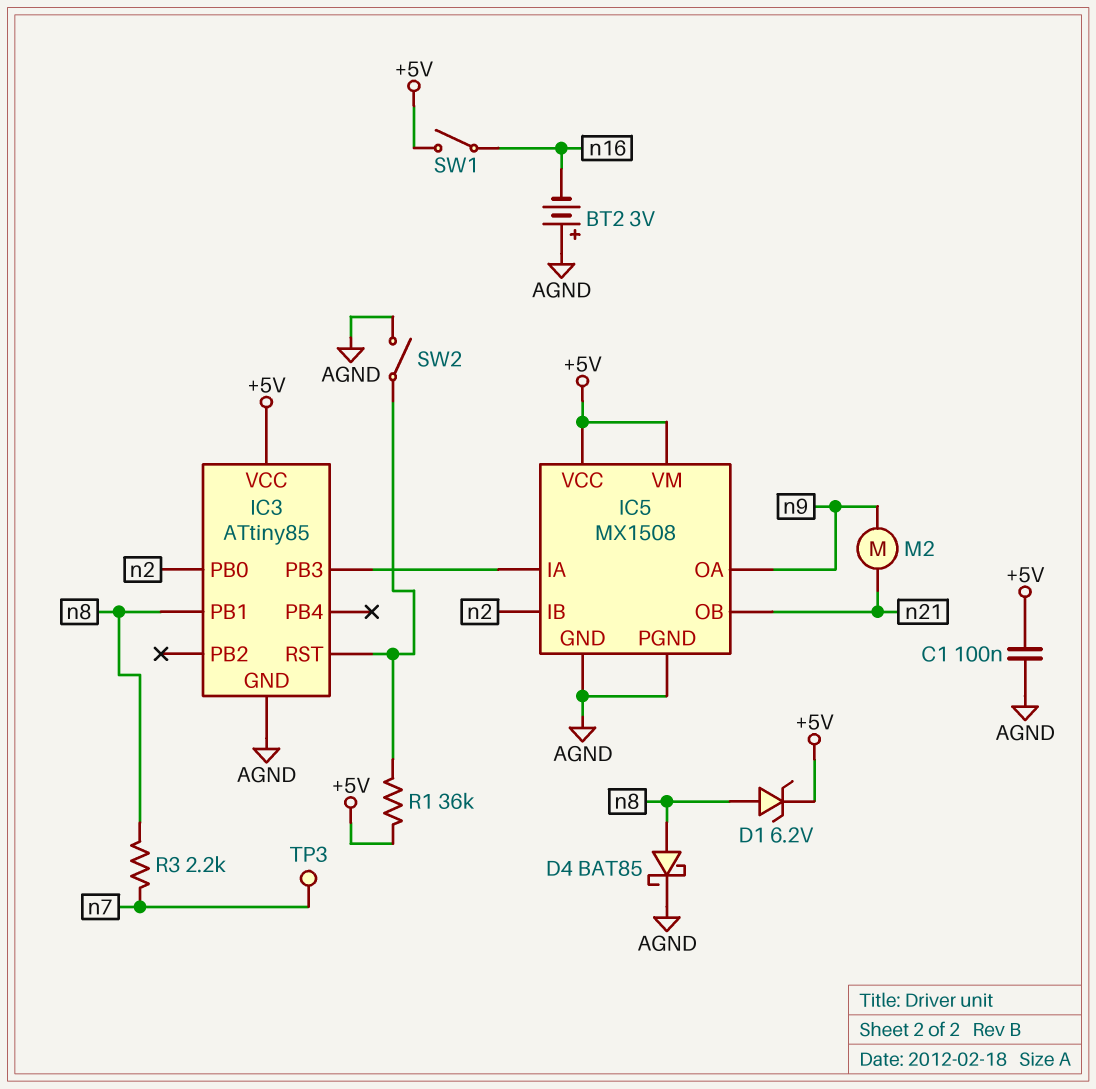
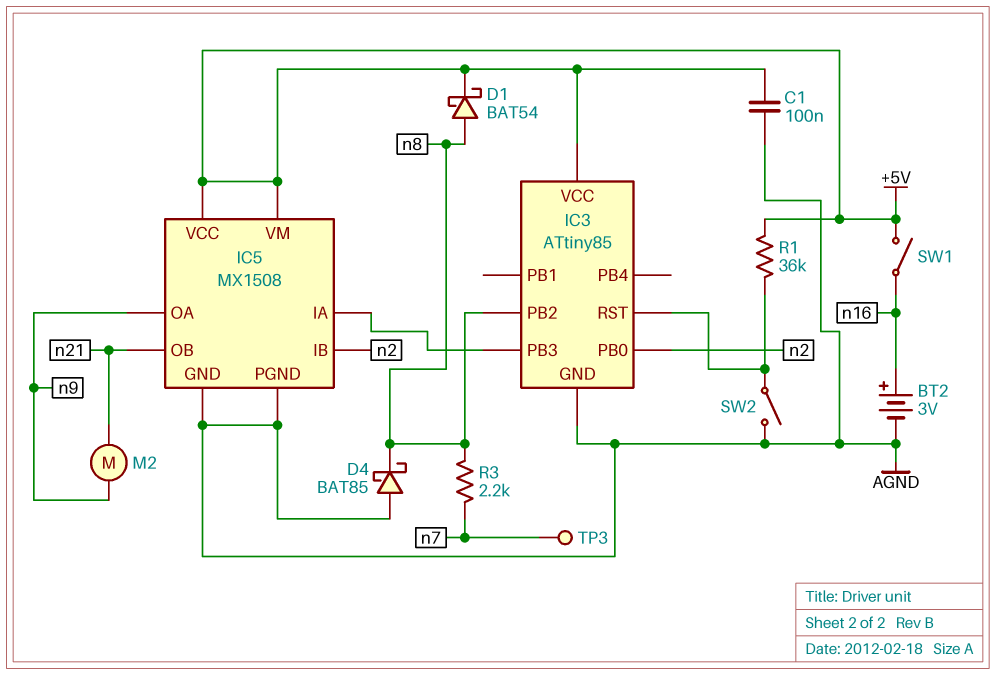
BT2: 3V (plus AGND, minus n16) -> 3V (plus n16, minus AGND)
D1: zener 6.2V (A n8, K +5V) -> schottky BAT54 (A n8, K +5V)
D4: schottky BAT85 (A n8, K AGND) -> schottky BAT85 (A AGND, K n8)
IC3 pin PB1: n8 -> none
IC3 pin PB2: none -> n8

